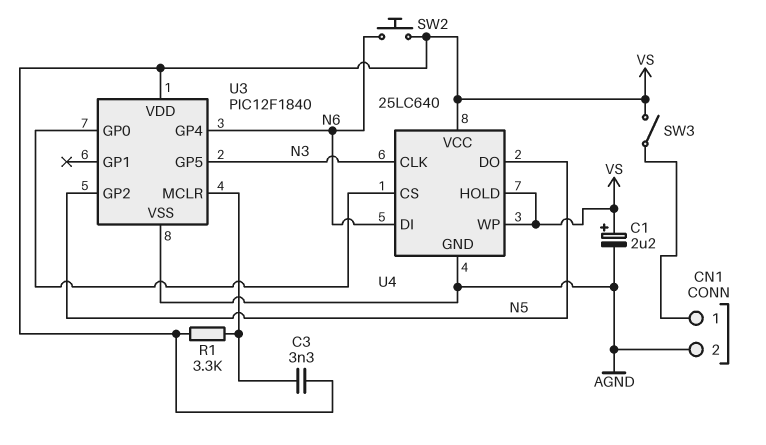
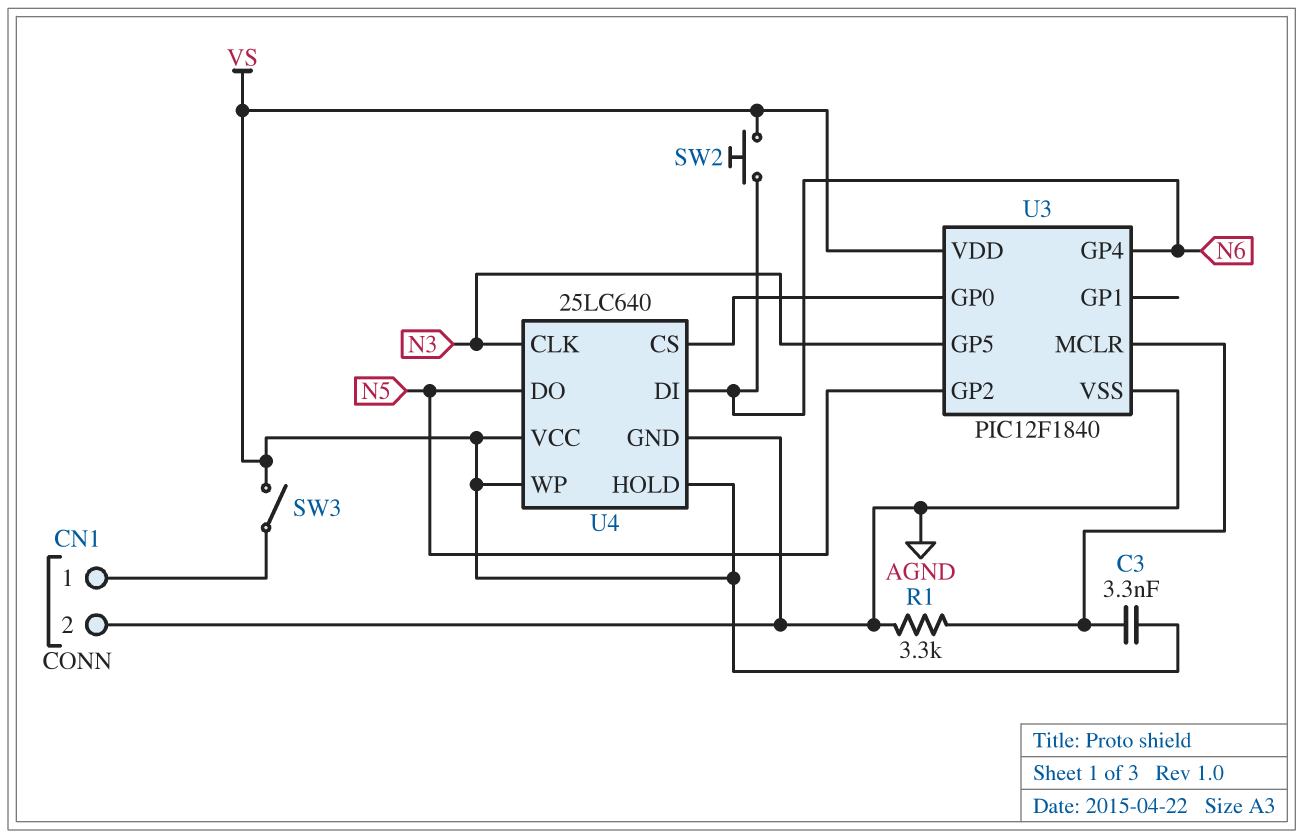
C1: 2.2uF (plus VS, minus AGND) -> none
R1: 3.3k (U3/MCLR, VS) -> 3.3k (AGND, U3/MCLR)

